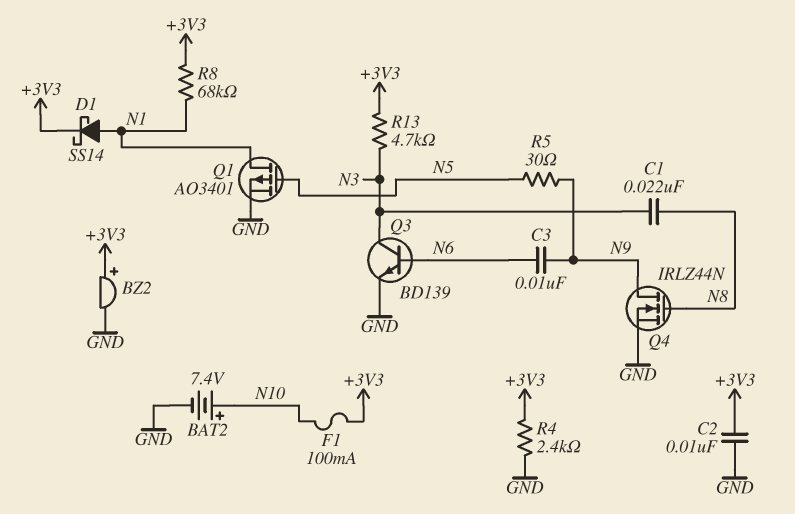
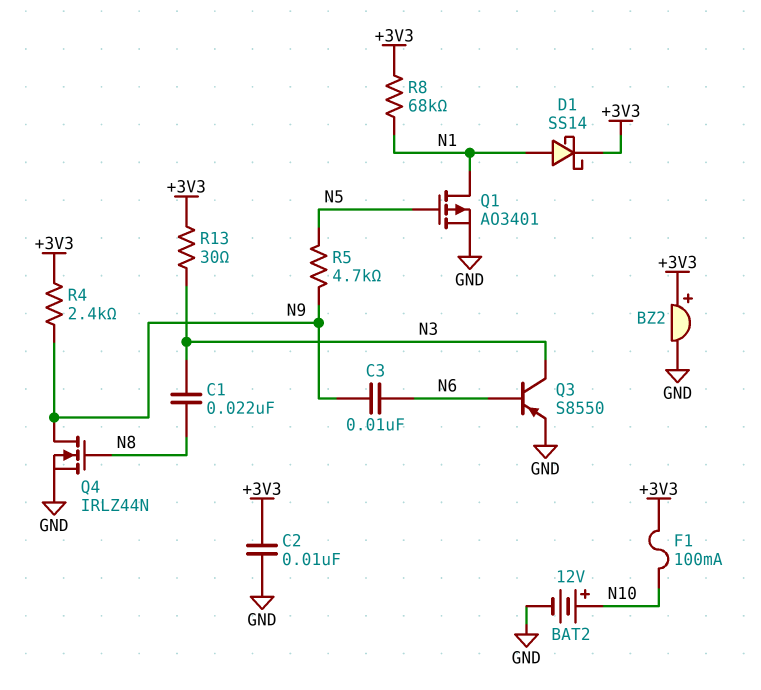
BAT2: 7.4V (plus N10, minus GND) -> 12V (plus N10, minus GND)
Q3: NPN BD139 (B N6, C N3, E GND) -> PNP S8550 (B N6, C N3, E GND)
R4: 2.4k (+3V3, GND) -> 2.4k (+3V3, N9)
R5: 30 (N5, N9) -> 4.7k (N5, N9)
R13: 4.7k (+3V3, N3) -> 30 (+3V3, N3)

